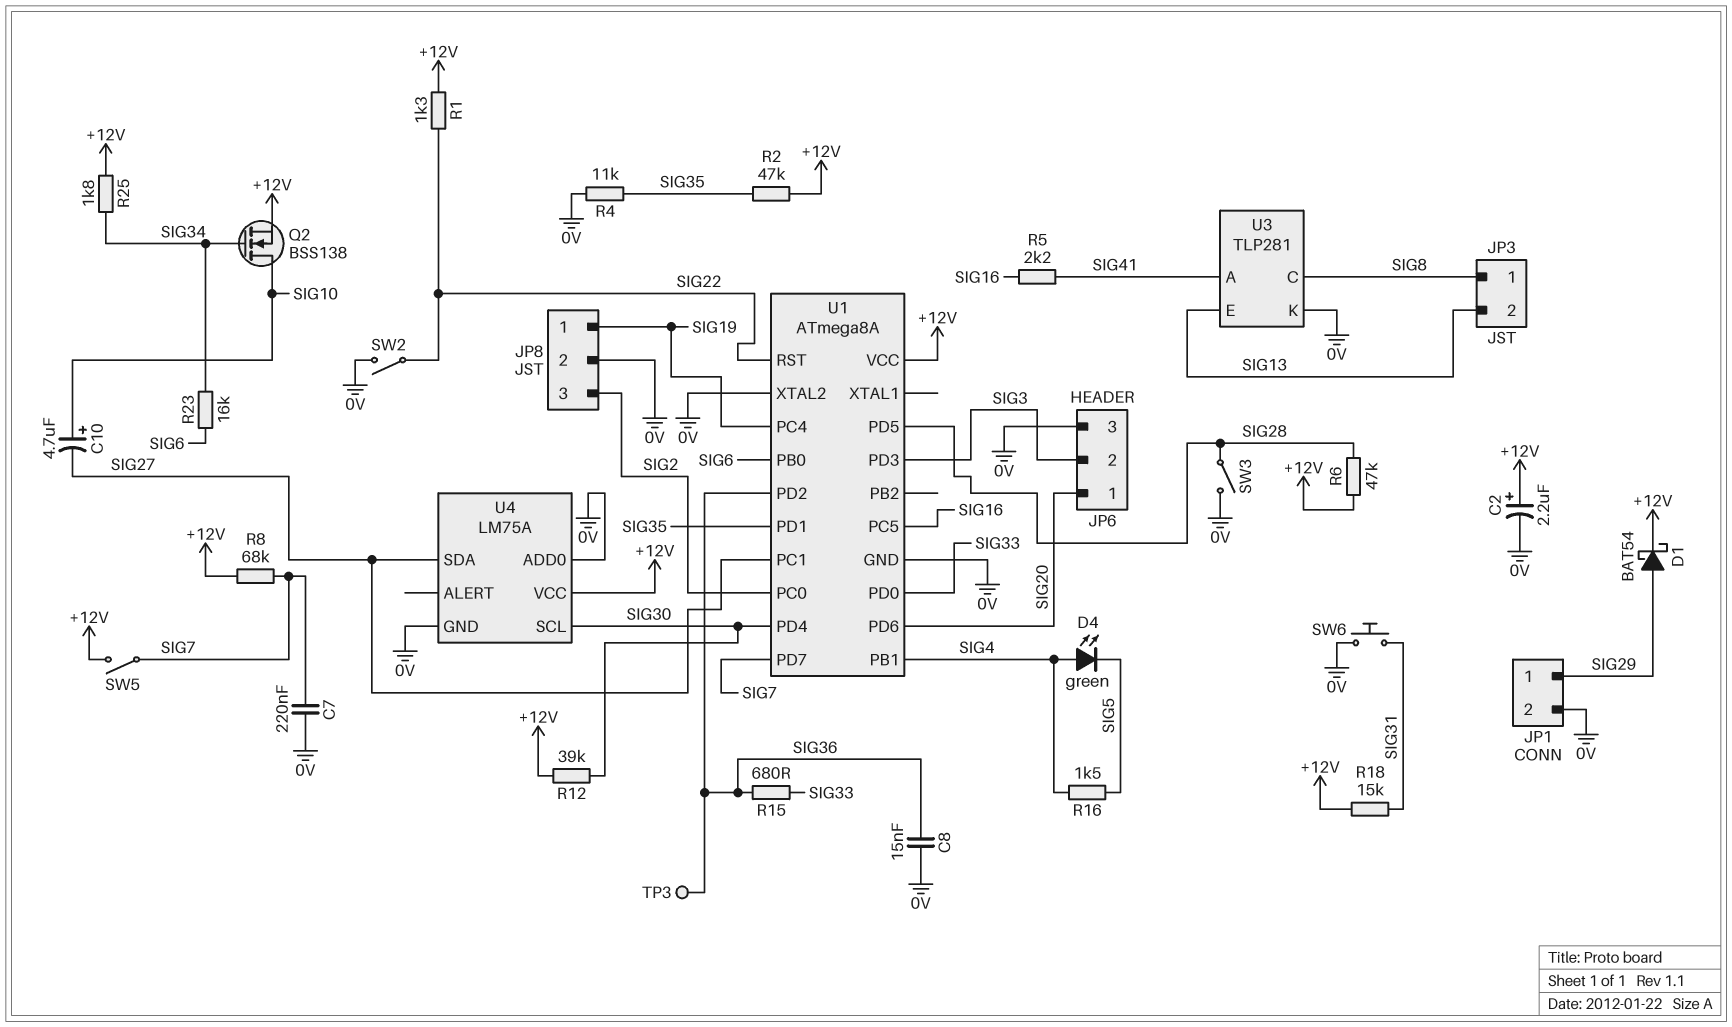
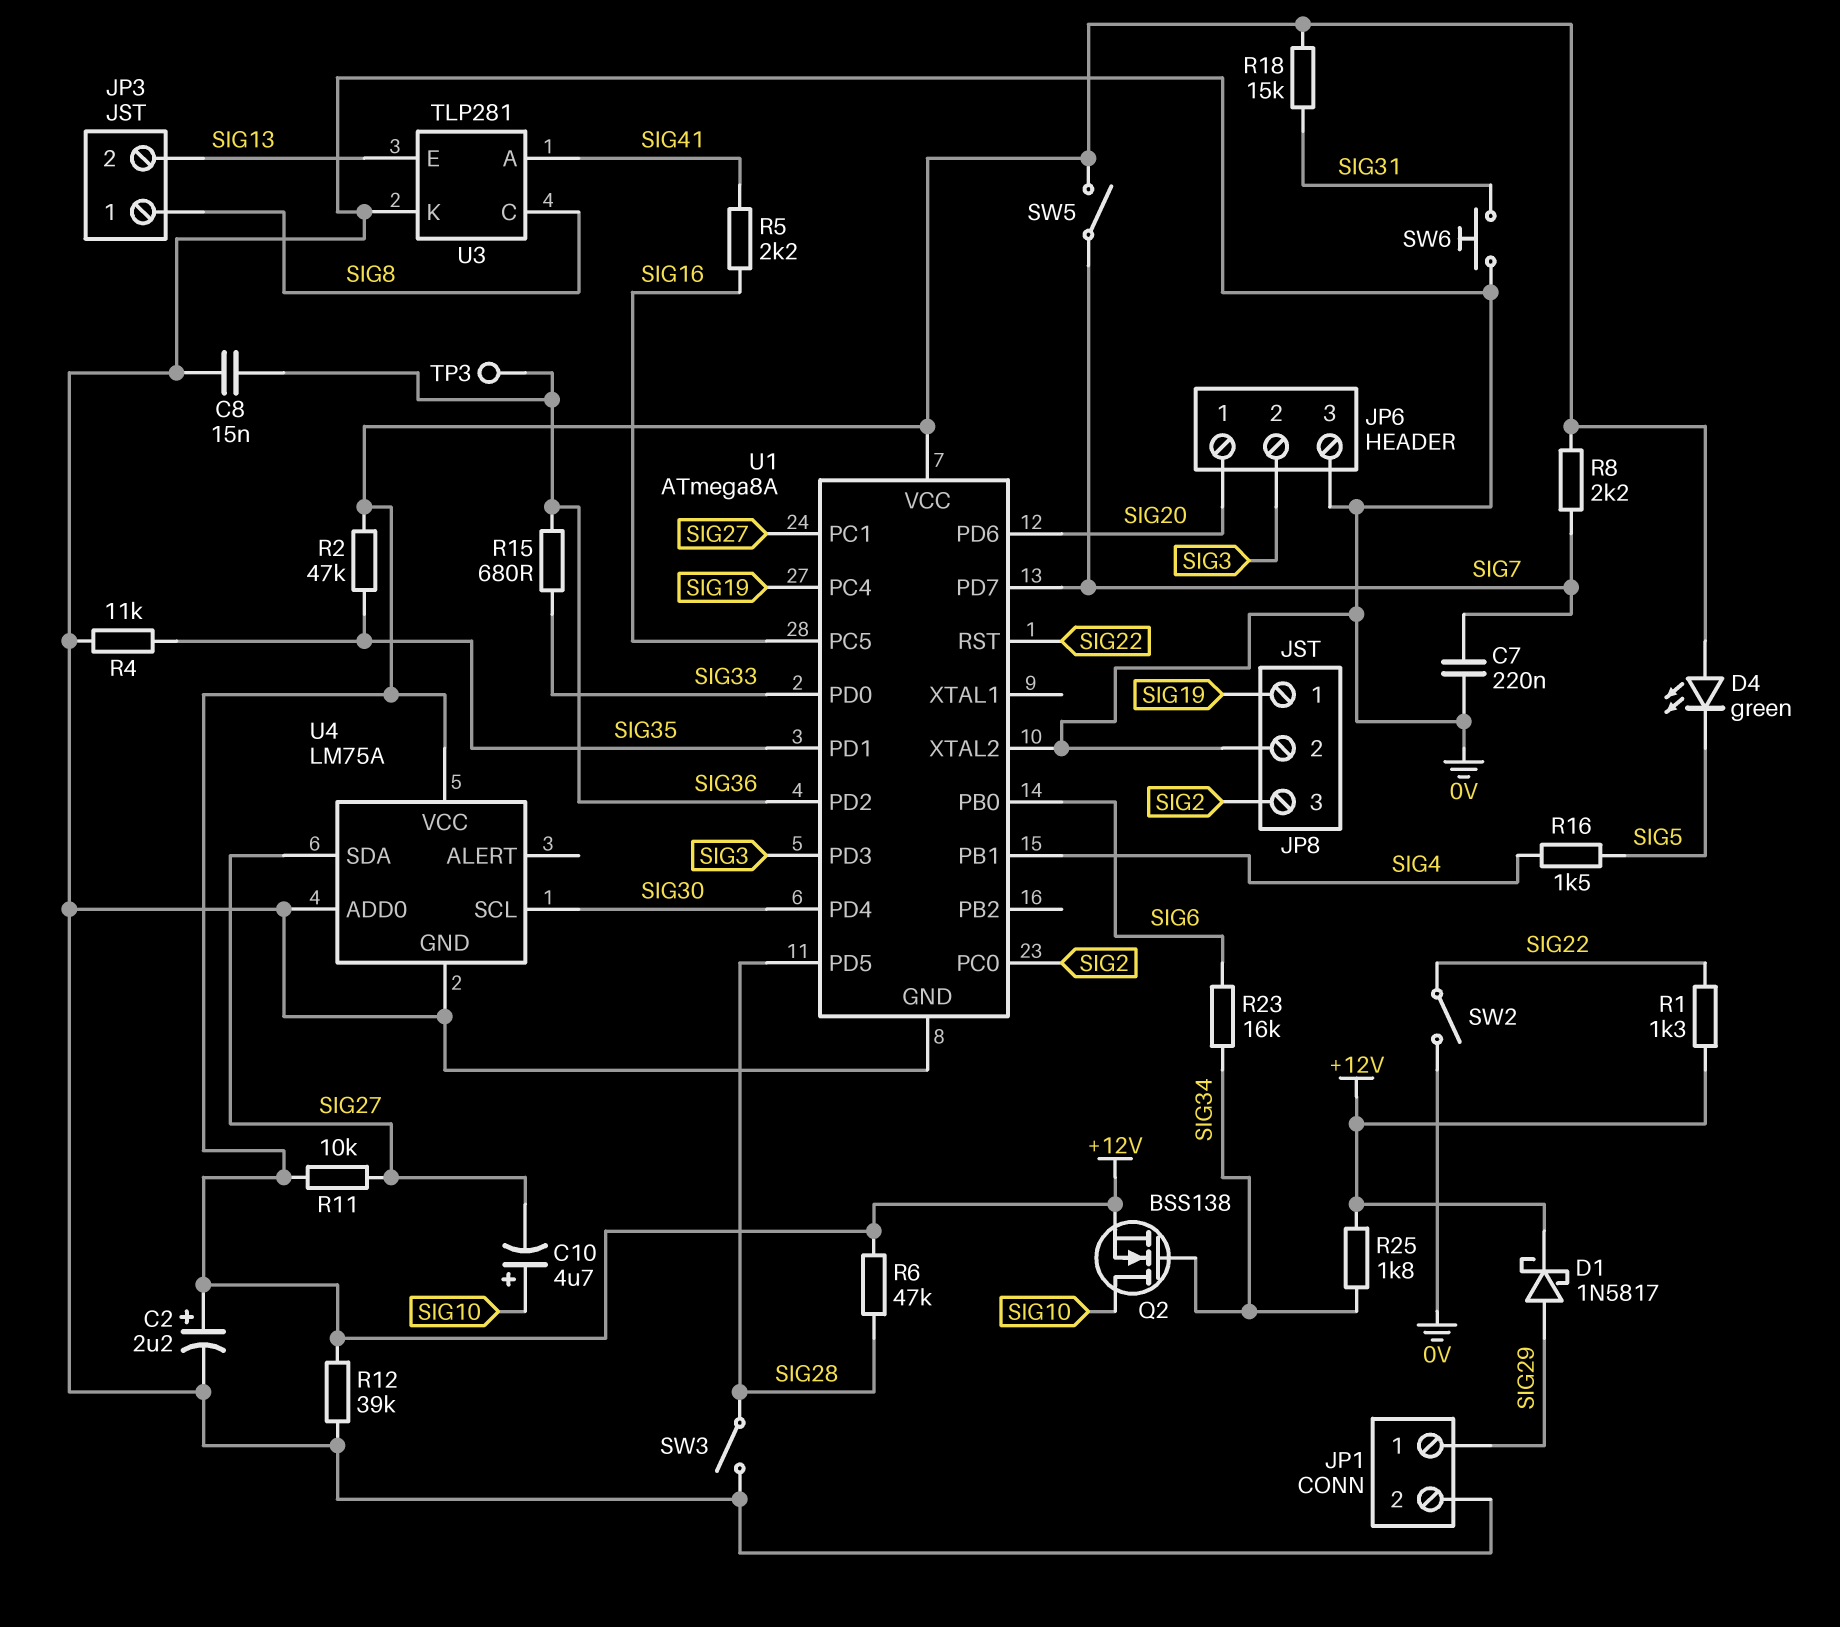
D1: schottky BAT54 (A SIG29, K +12V) -> schottky 1N5817 (A SIG29, K +12V)
D4: LED green (A SIG4, K SIG5) -> LED green (A +12V, K SIG5)
R8: 68k (+12V, SIG7) -> 2.2k (+12V, SIG7)
R11: none -> 10k (+12V, SIG27)
R12: 39k (+12V, SIG30) -> 39k (+12V, 0V)

